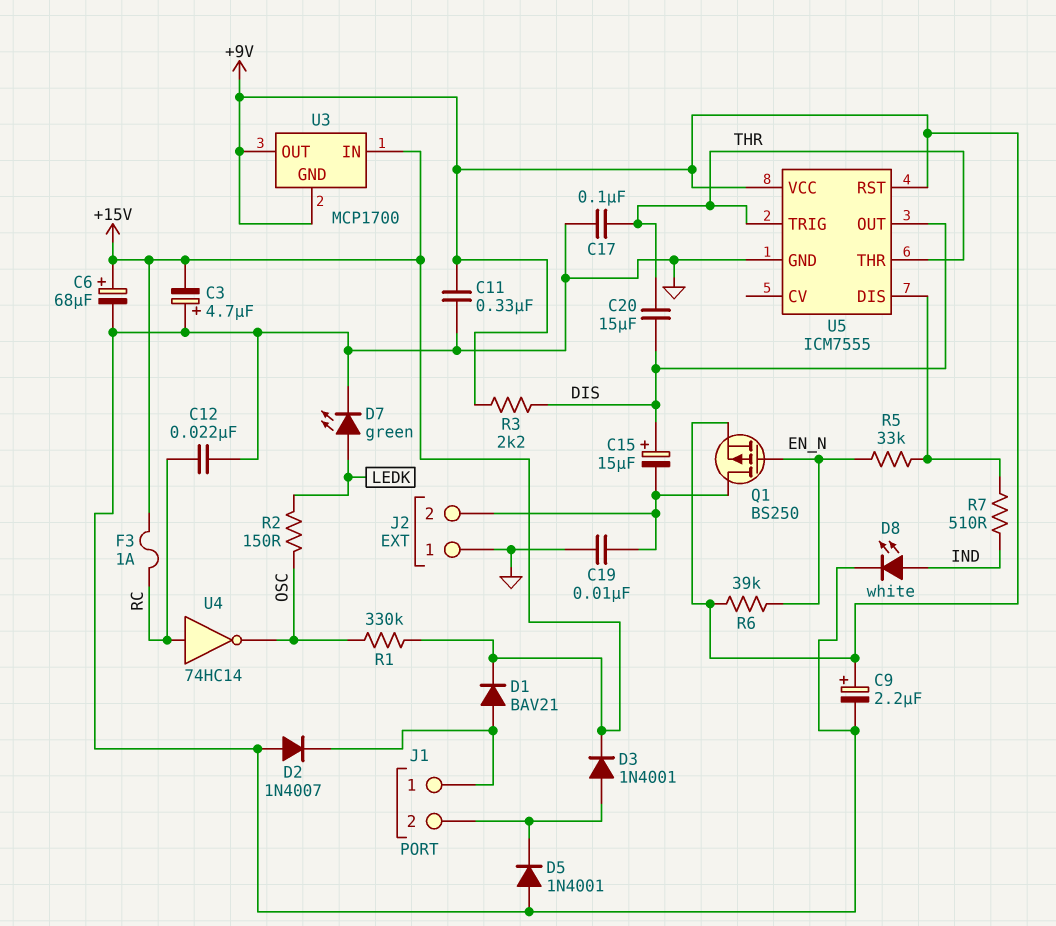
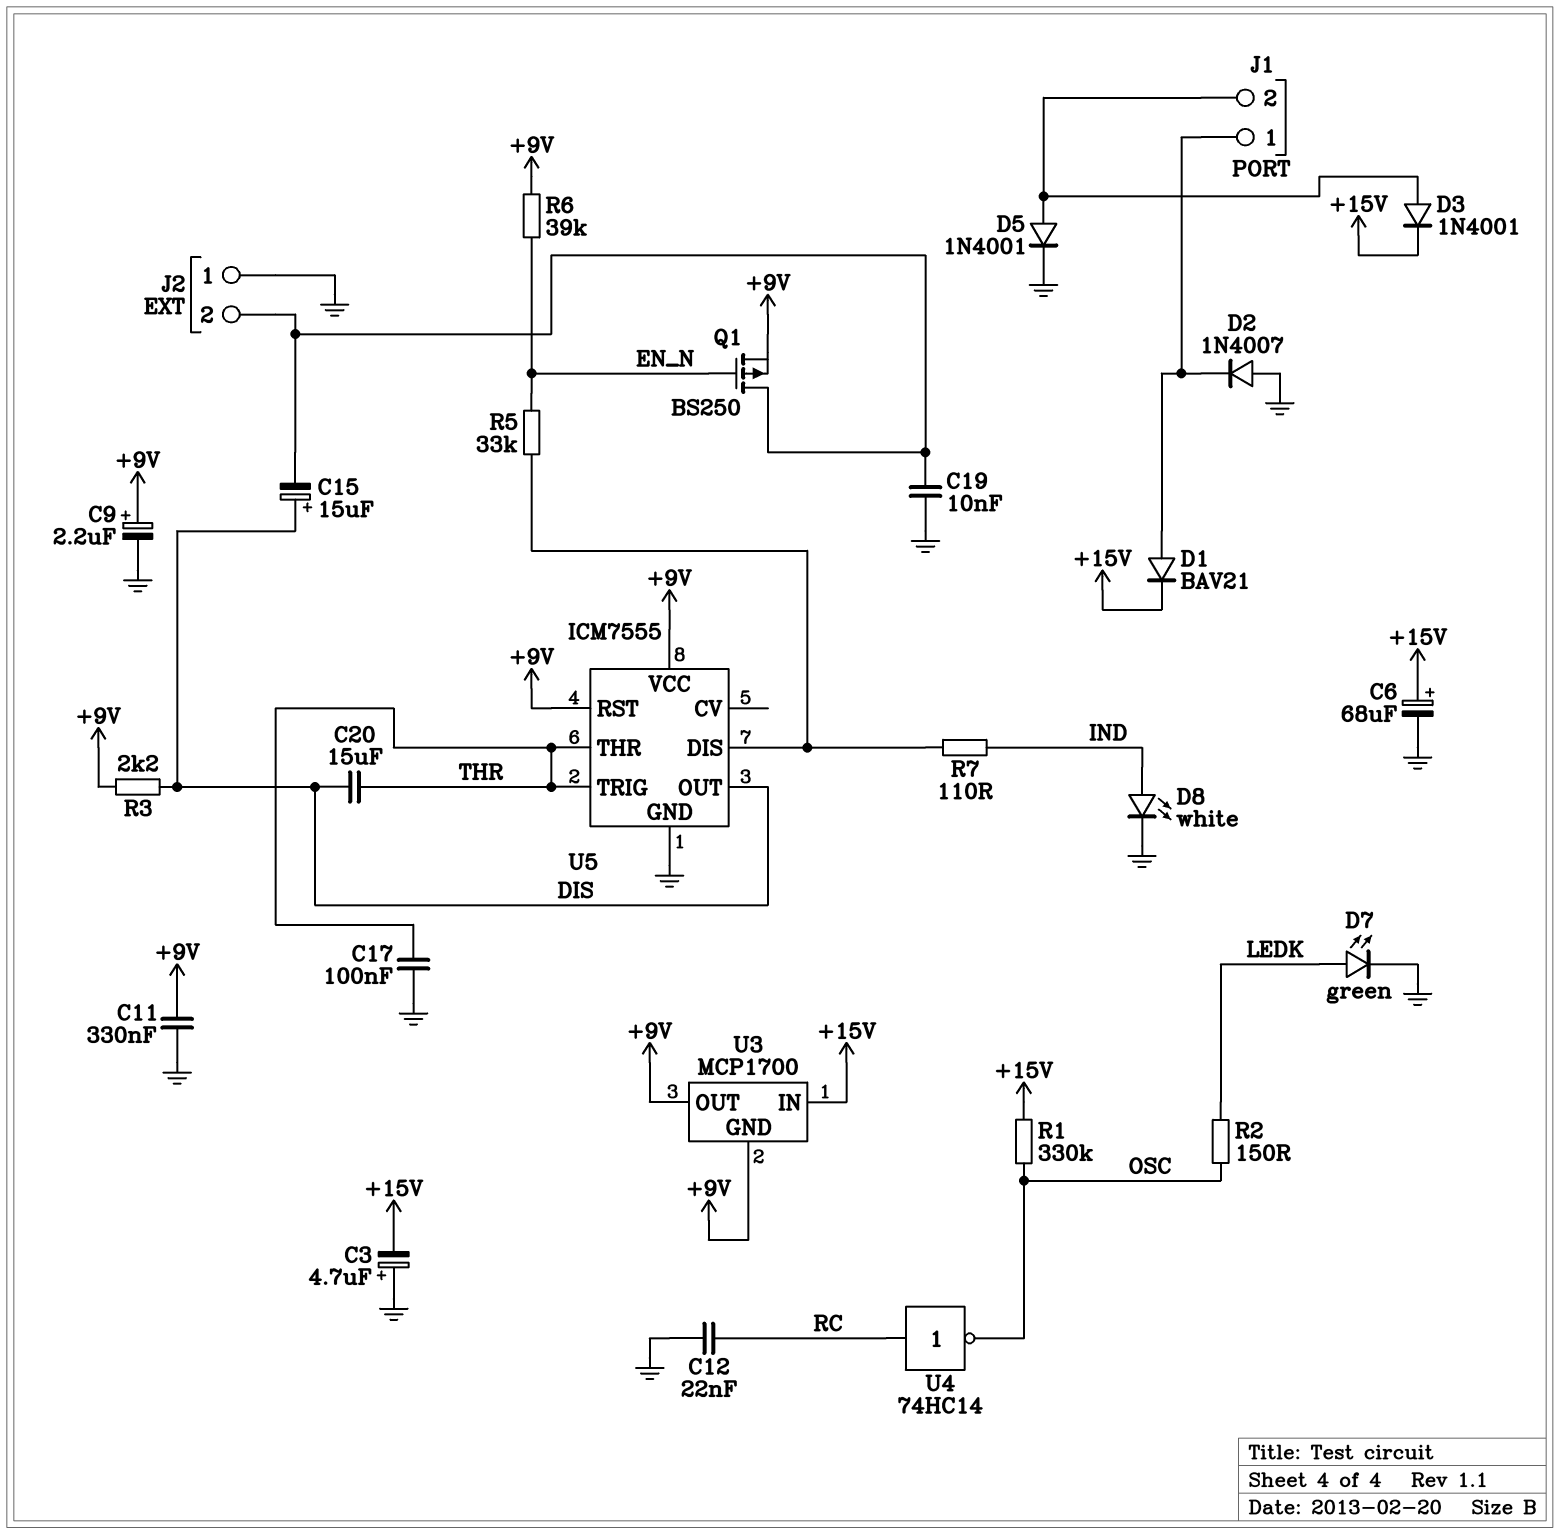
D5: diode 1N4001 (A GND, K J1/2) -> diode 1N4001 (A J1/2, K GND)
F3: 1A (+15V, RC) -> none
R7: 510 (IND, U5/DIS) -> 110 (IND, U5/DIS)

